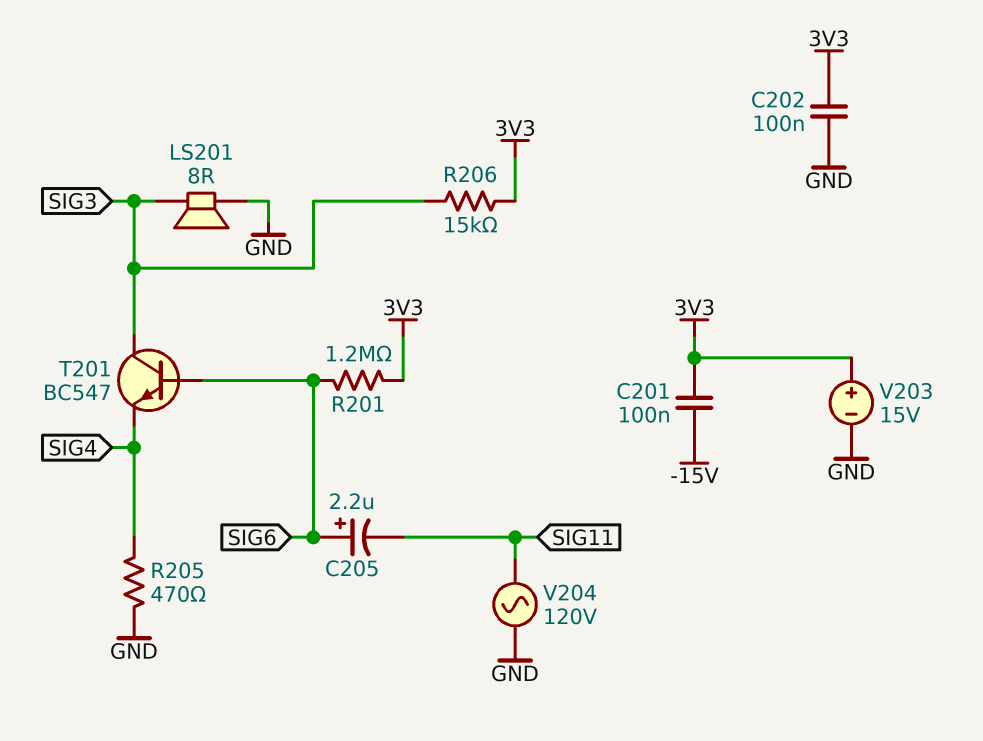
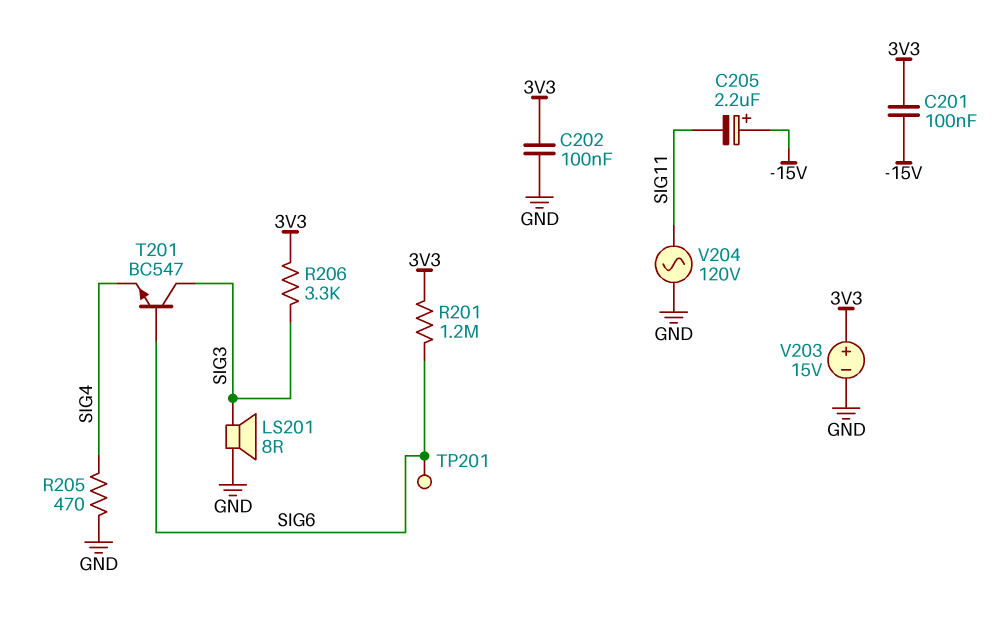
C205: 2.2uF (plus SIG6, minus SIG11) -> 2.2uF (plus -15V, minus SIG11)
R206: 15k (3V3, SIG3) -> 3.3k (3V3, SIG3)
TP201: none -> test point (SIG6)

